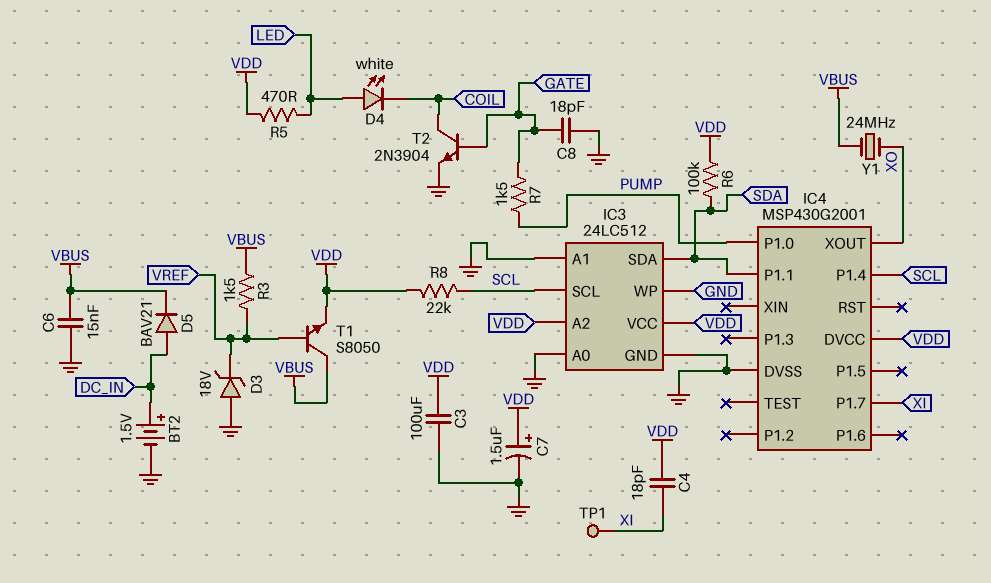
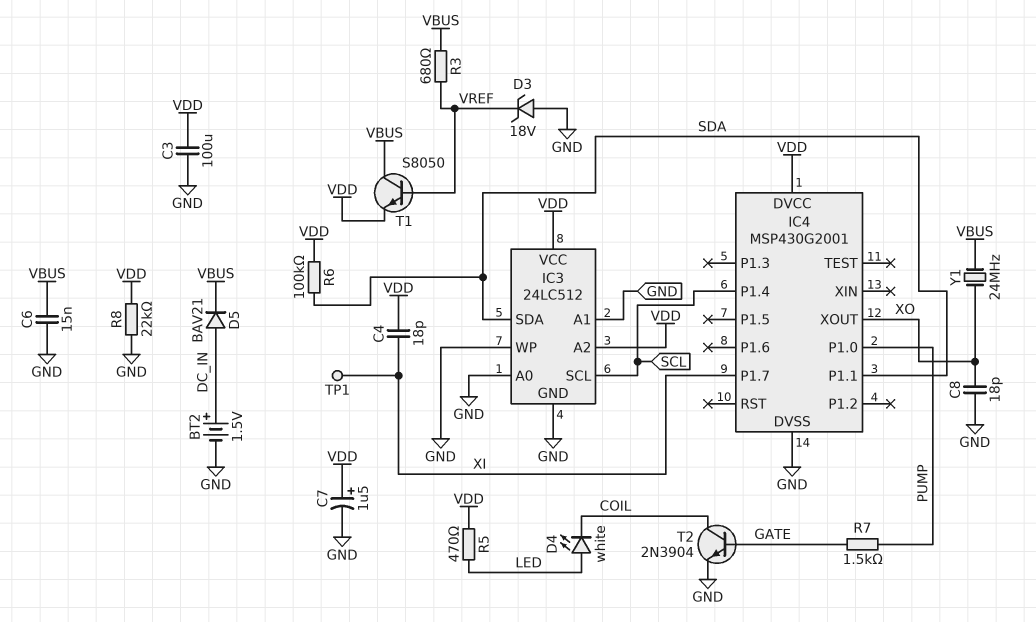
C8: 18pF (GATE, GND) -> 18pF (GND, XO)
R3: 1.5k (VBUS, VREF) -> 680 (VBUS, VREF)
R8: 22k (SCL, VDD) -> 22k (GND, VDD)

